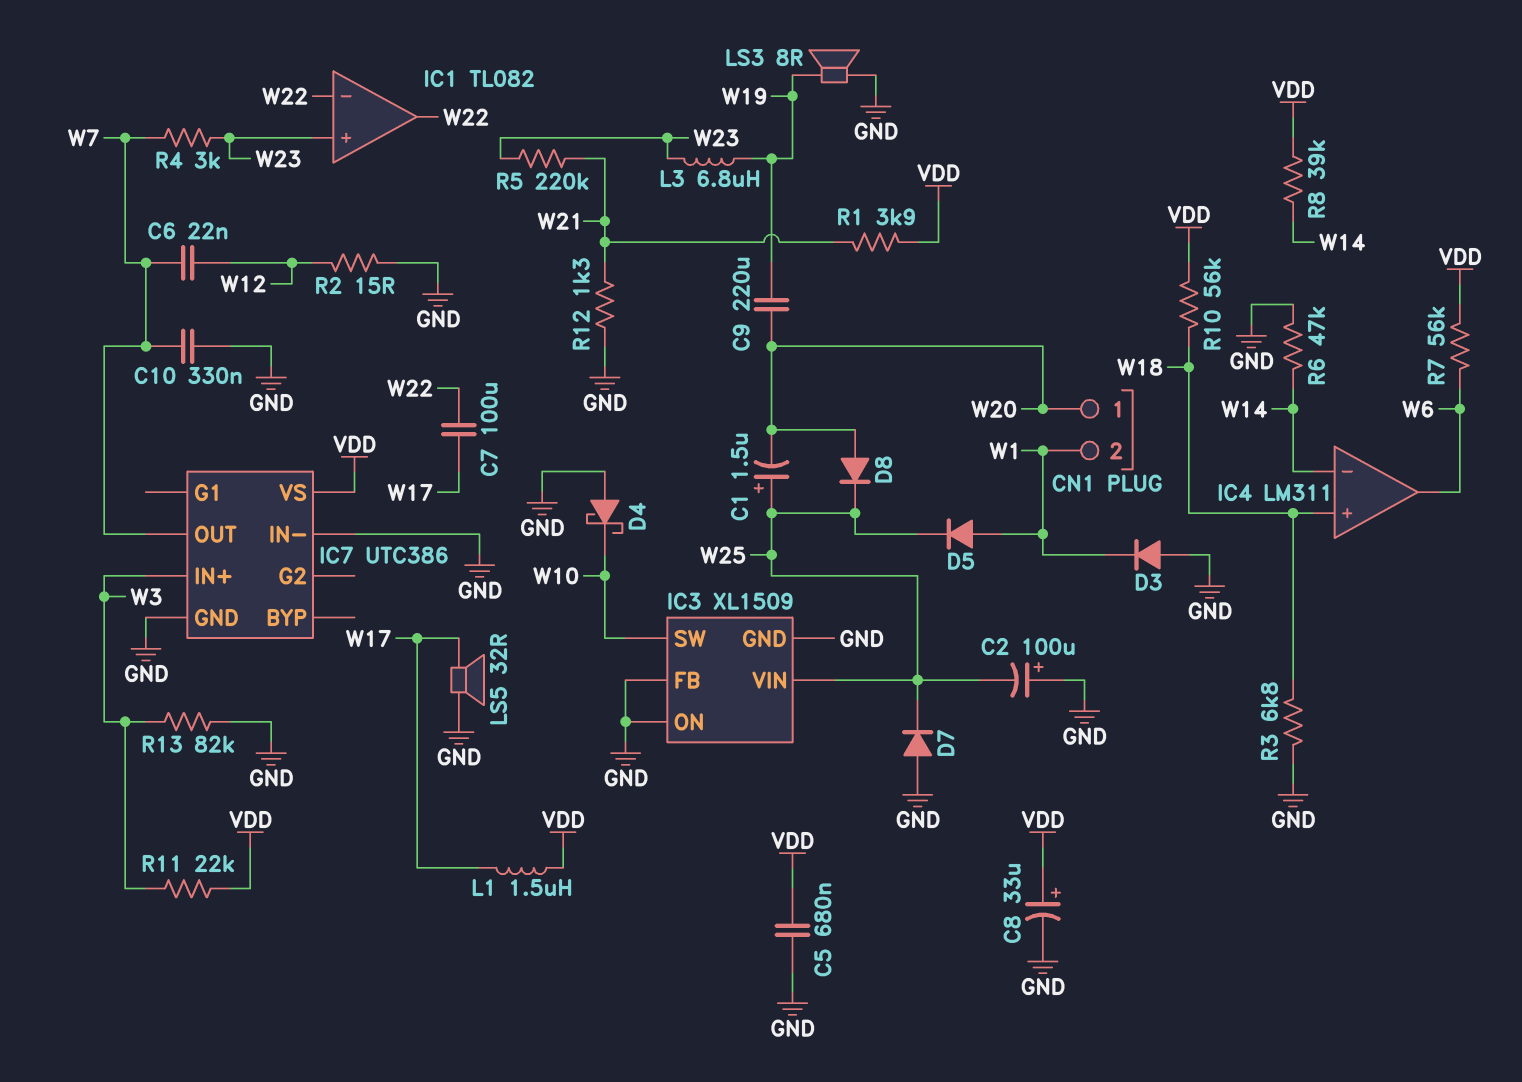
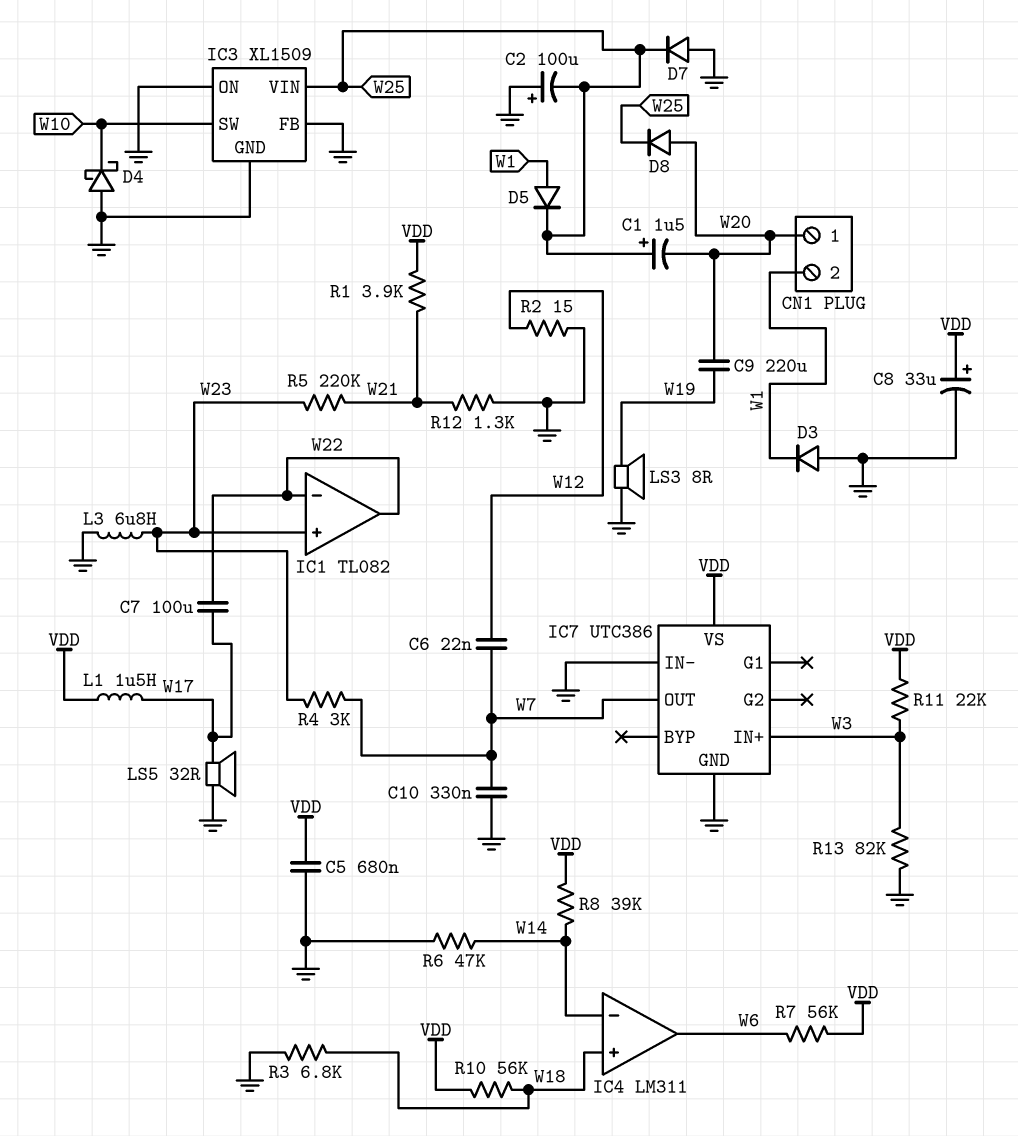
L3: 6.8uH (W19, W23) -> 6.8uH (GND, W23)

